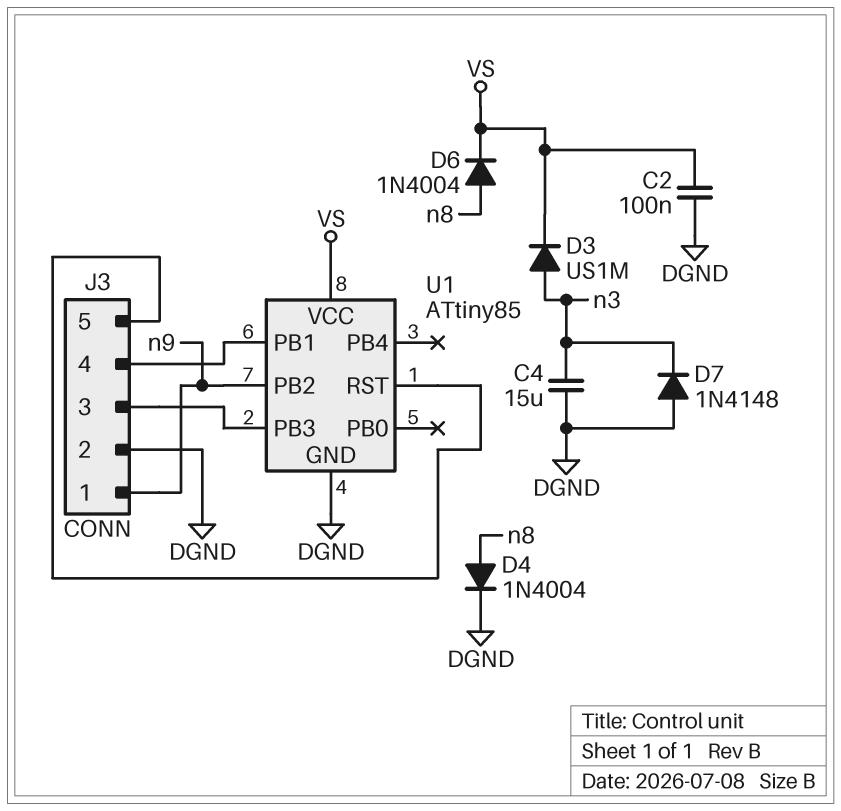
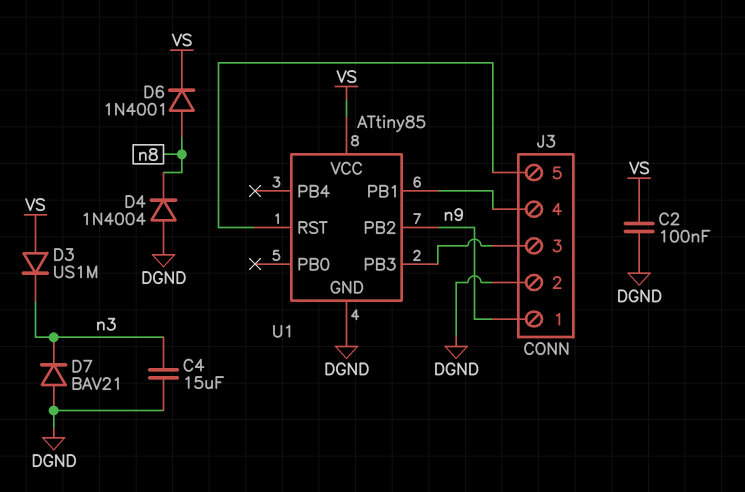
D3: diode US1M (A n3, K VS) -> diode US1M (A VS, K n3)
D4: diode 1N4004 (A n8, K DGND) -> diode 1N4004 (A DGND, K n8)
D6: diode 1N4004 (A n8, K VS) -> diode 1N4001 (A n8, K VS)
D7: diode 1N4148 (A DGND, K n3) -> diode BAV21 (A DGND, K n3)

